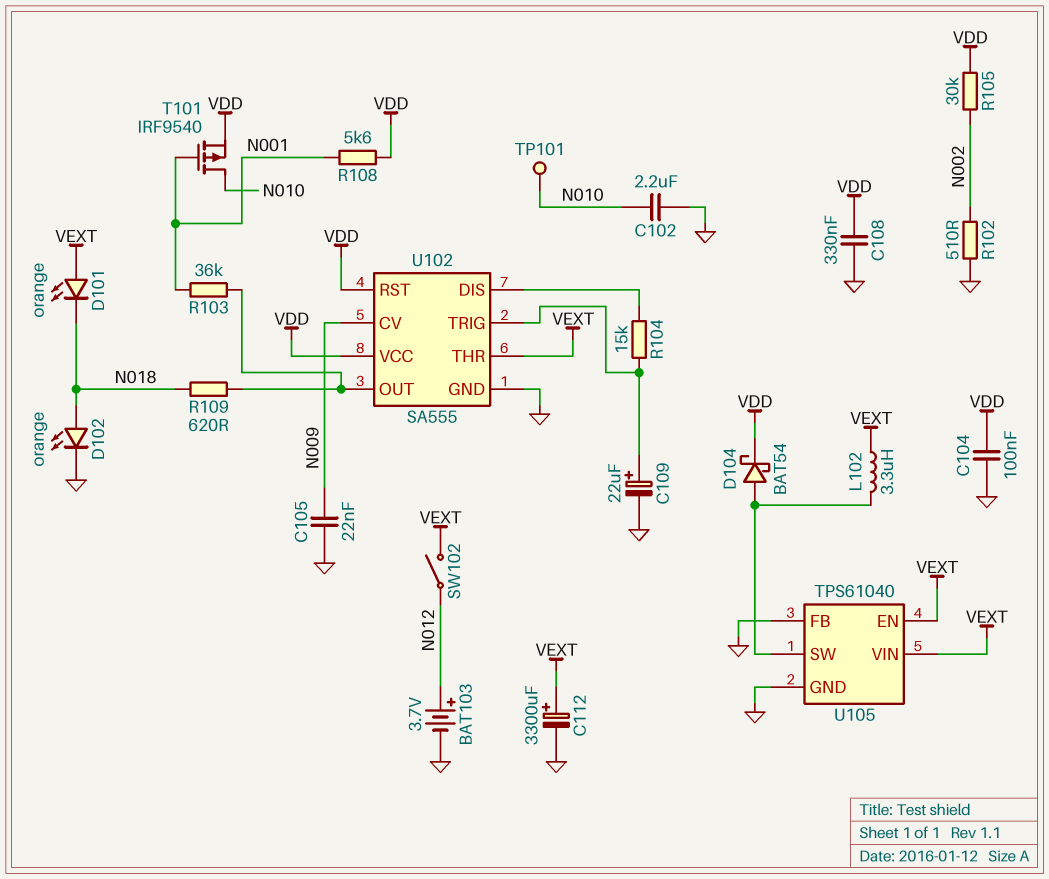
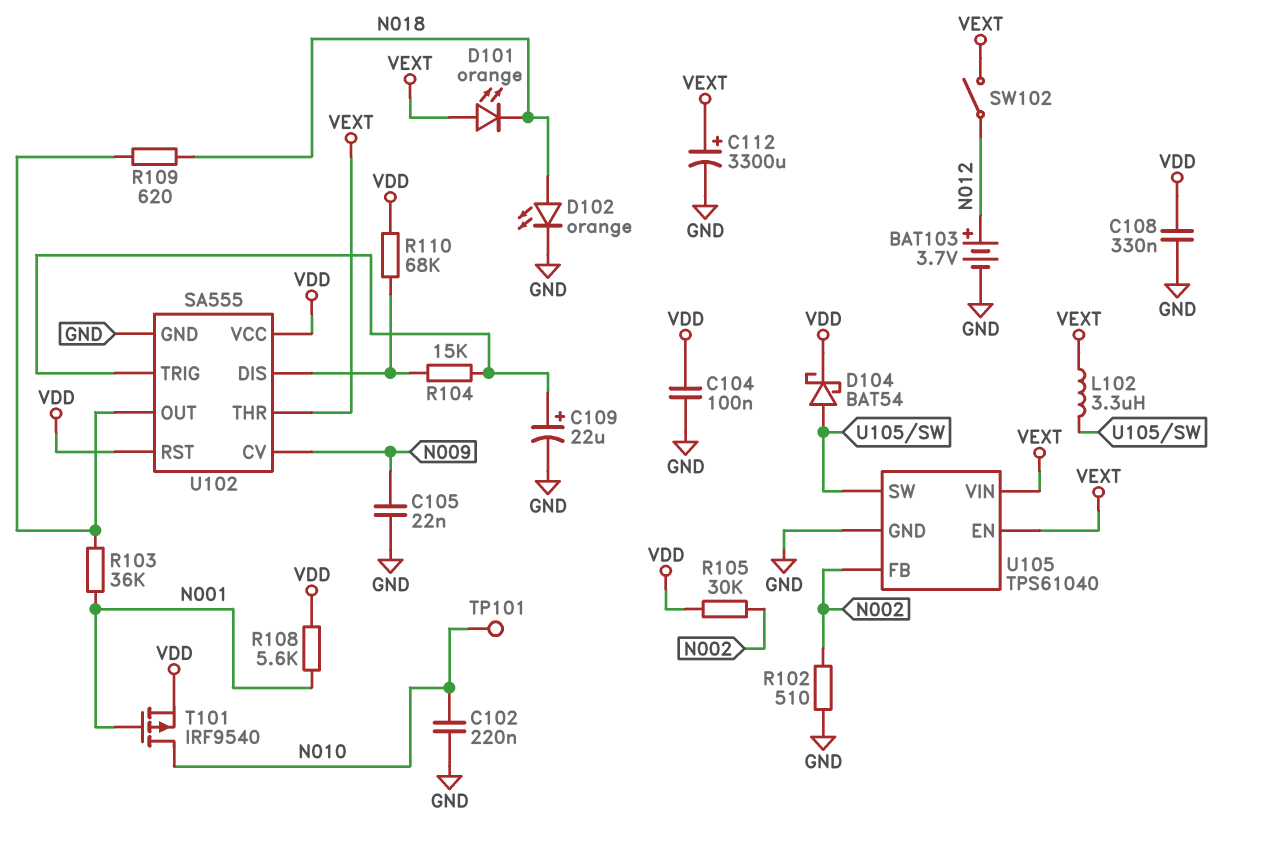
C102: 2.2uF (GND, N010) -> 220nF (GND, N010)
R110: none -> 68k (U102/DIS, VDD)
U105 pin FB: GND -> N002

